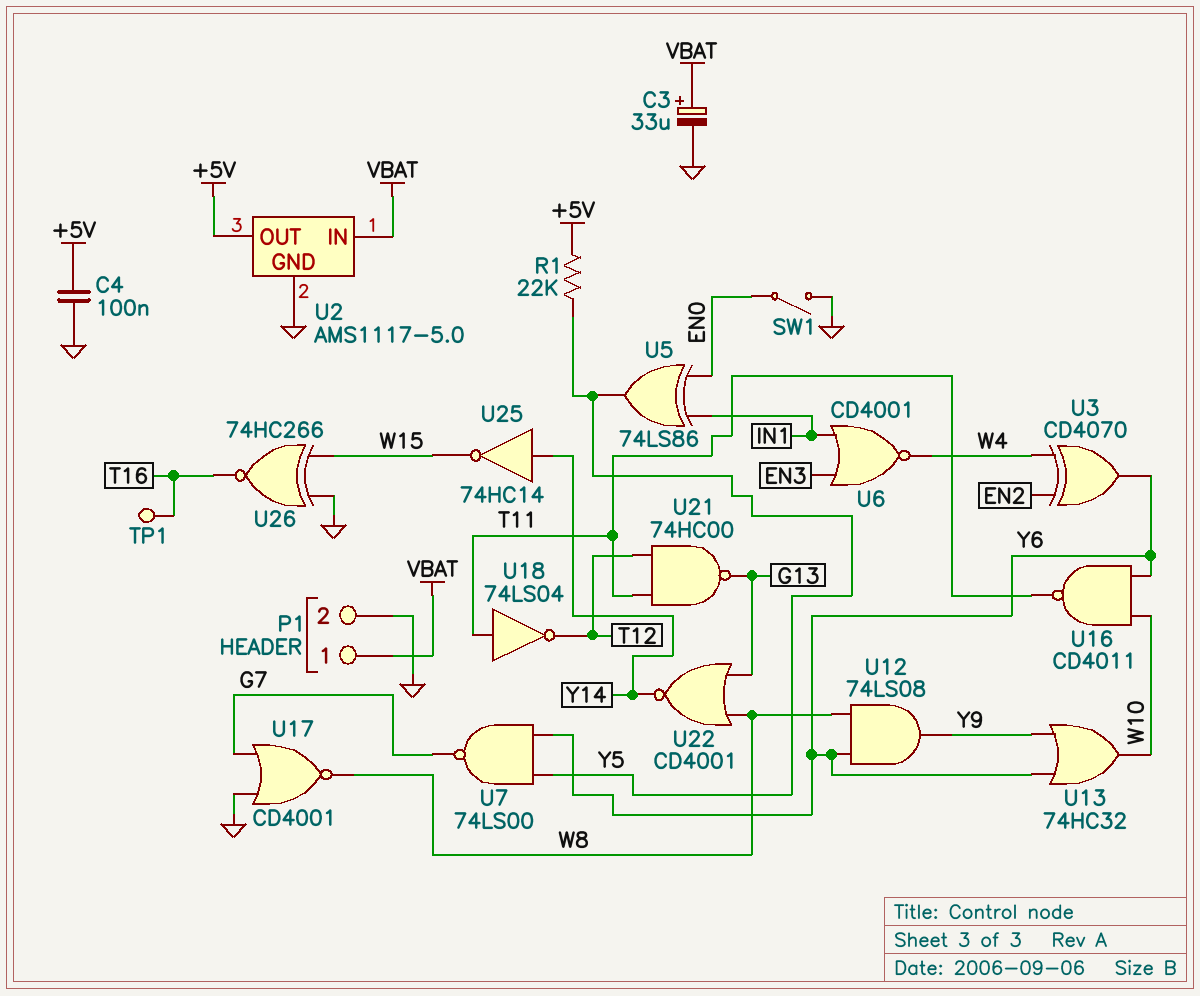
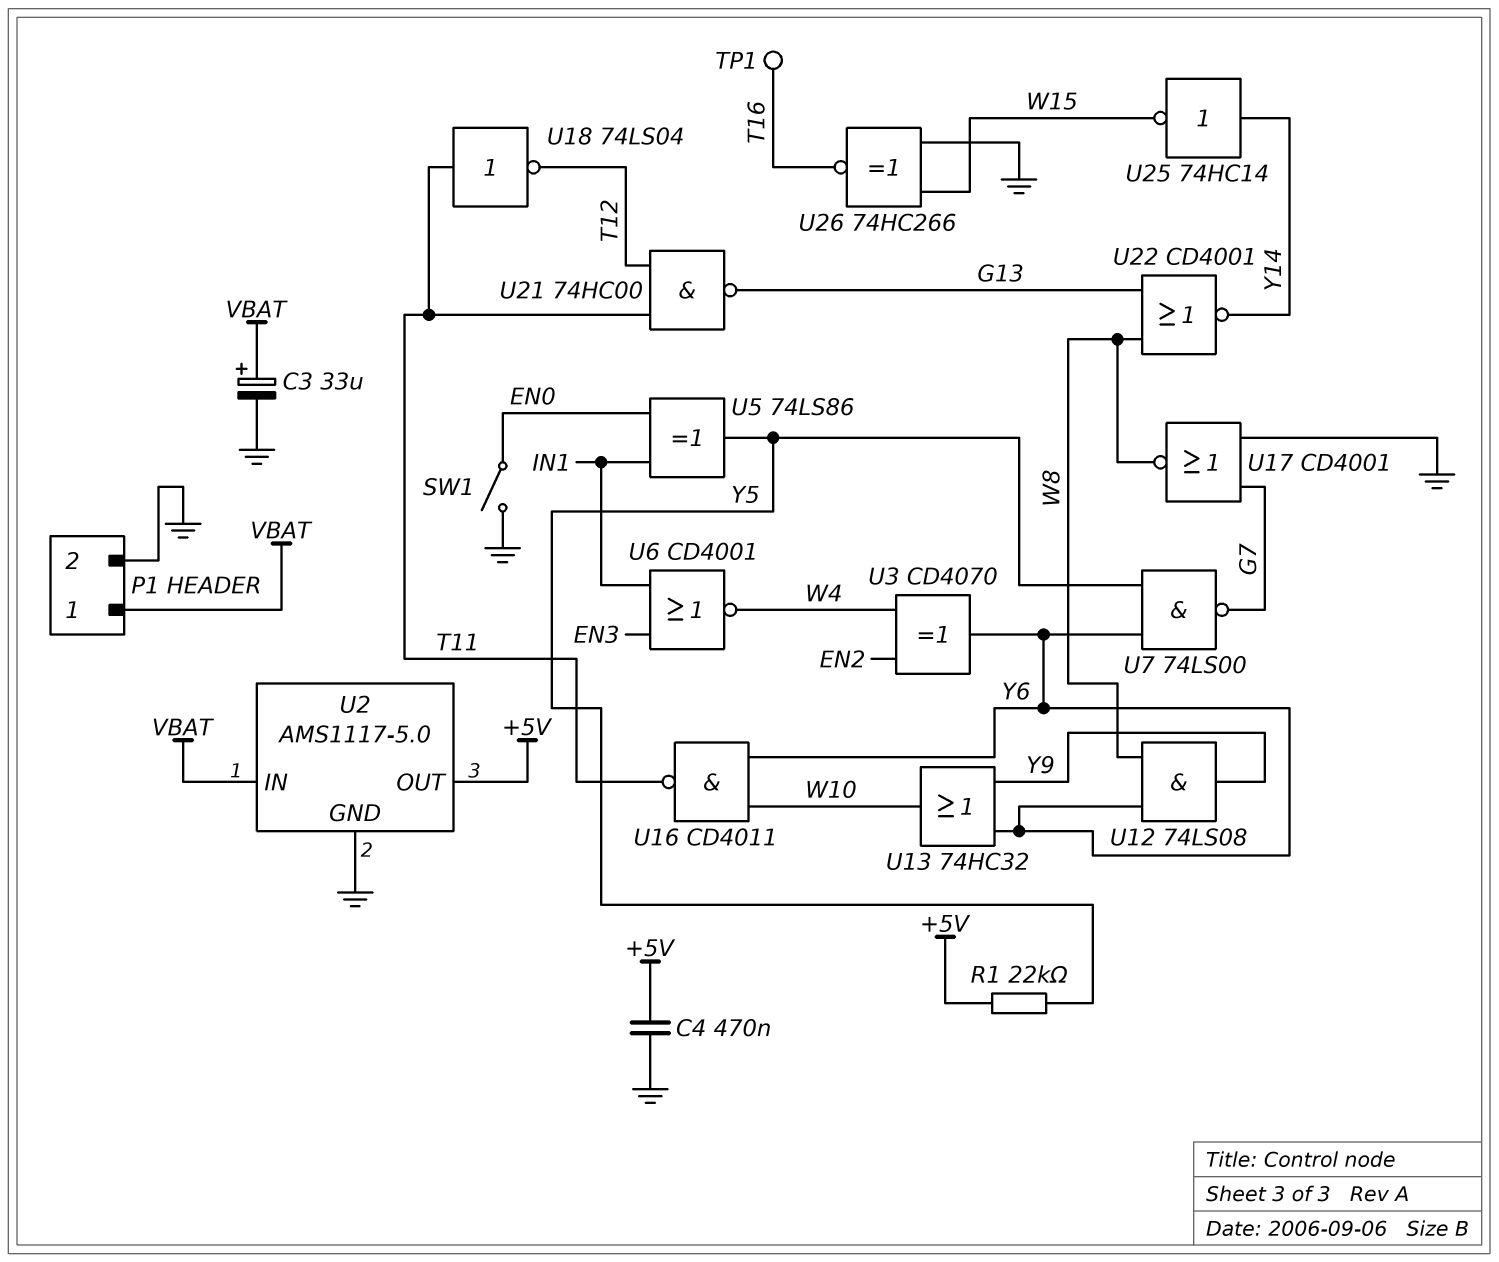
C4: 100nF (+5V, GND) -> 470nF (+5V, GND)

